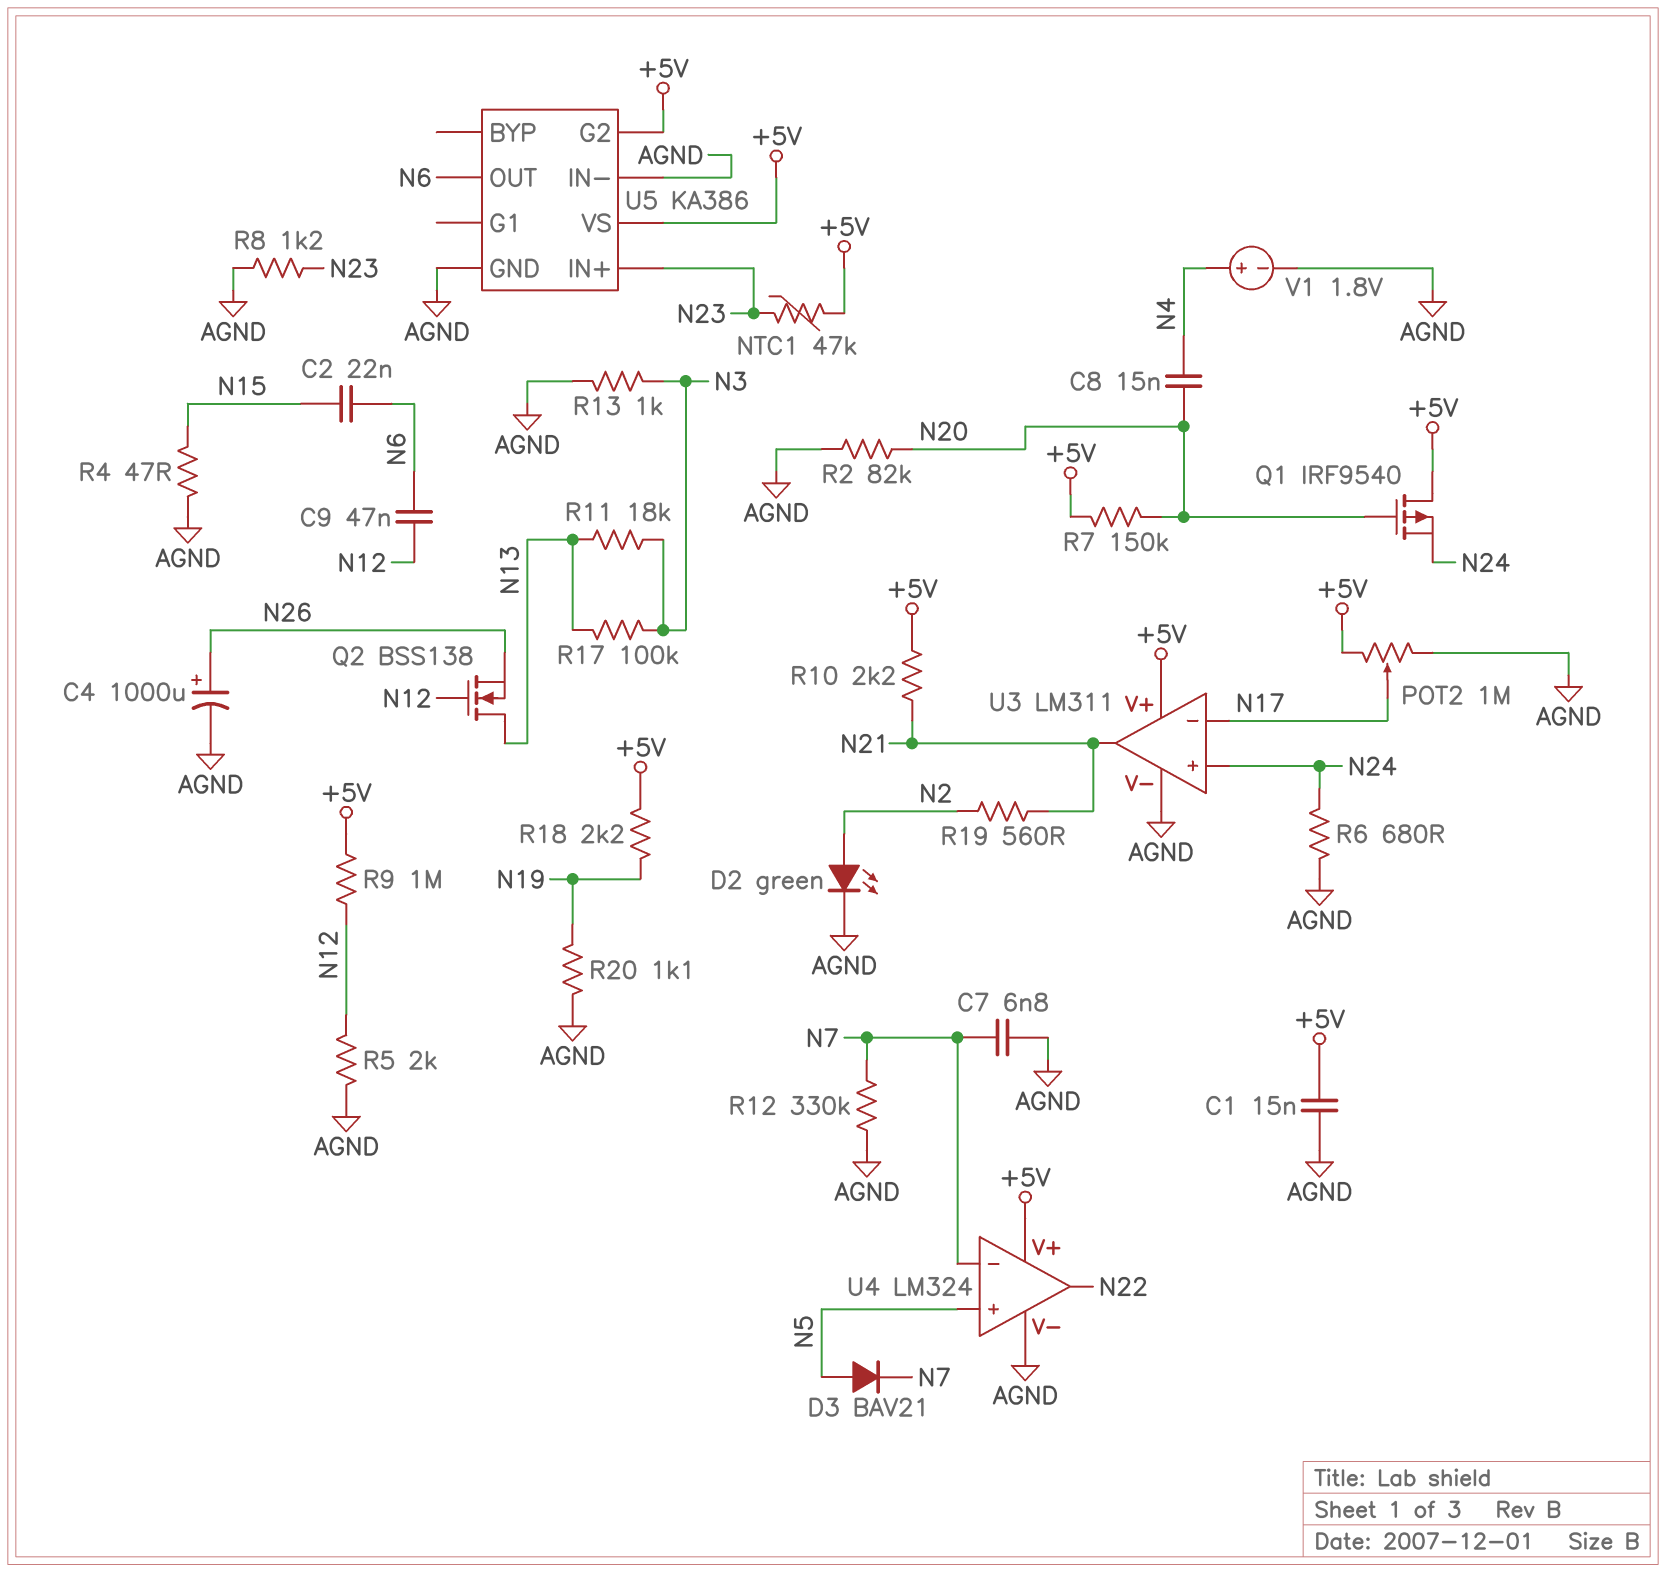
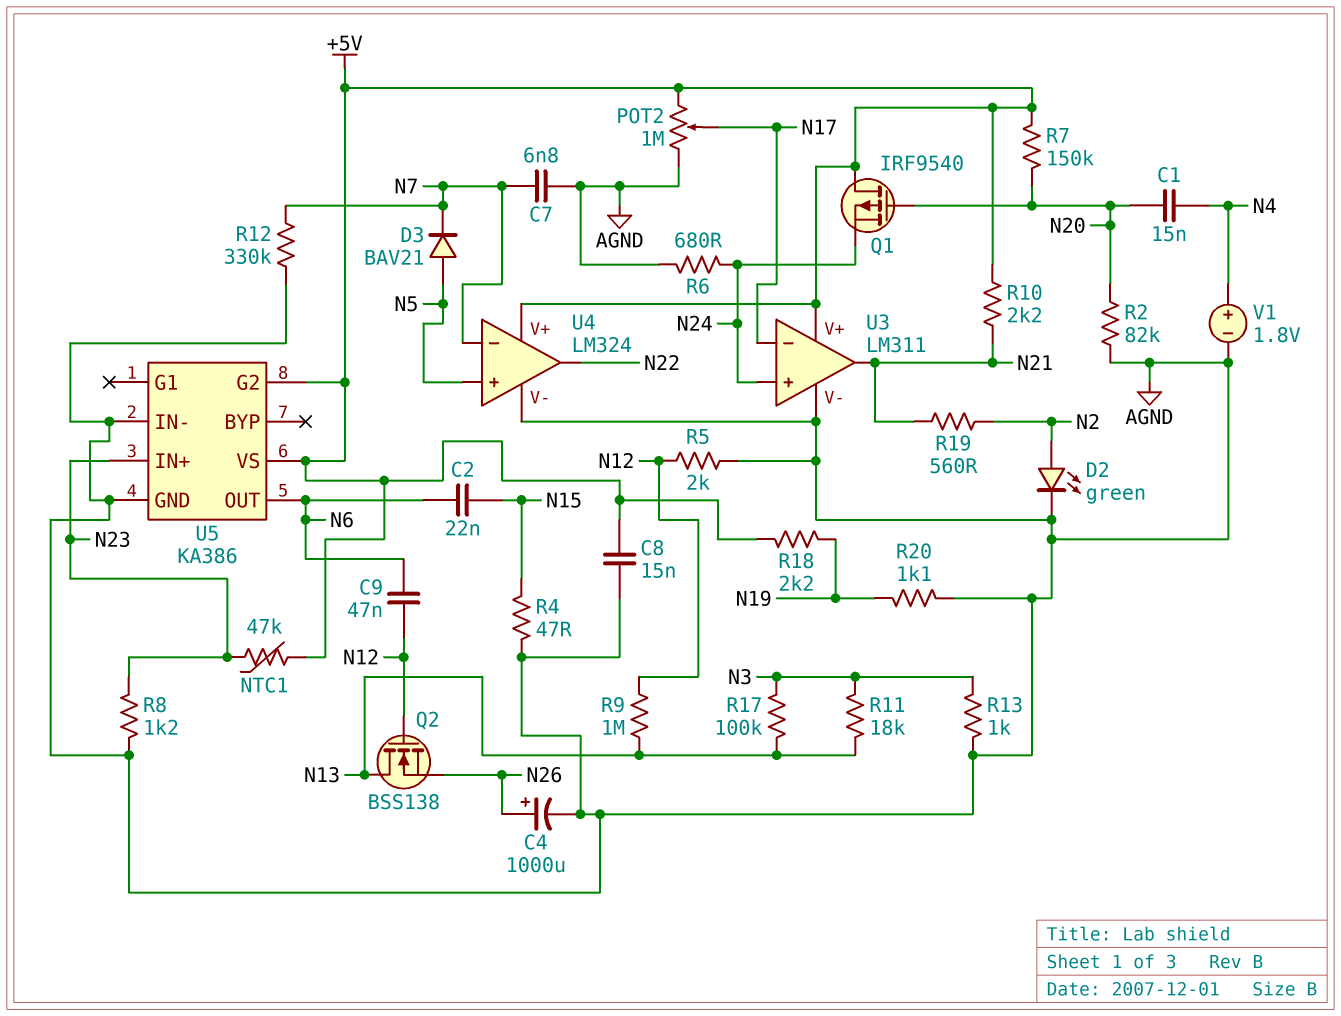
C1: 15nF (+5V, AGND) -> 15nF (N4, N20)
C8: 15nF (N4, N20) -> 15nF (+5V, AGND)
R9: 1M (+5V, N12) -> 1M (N12, N13)

